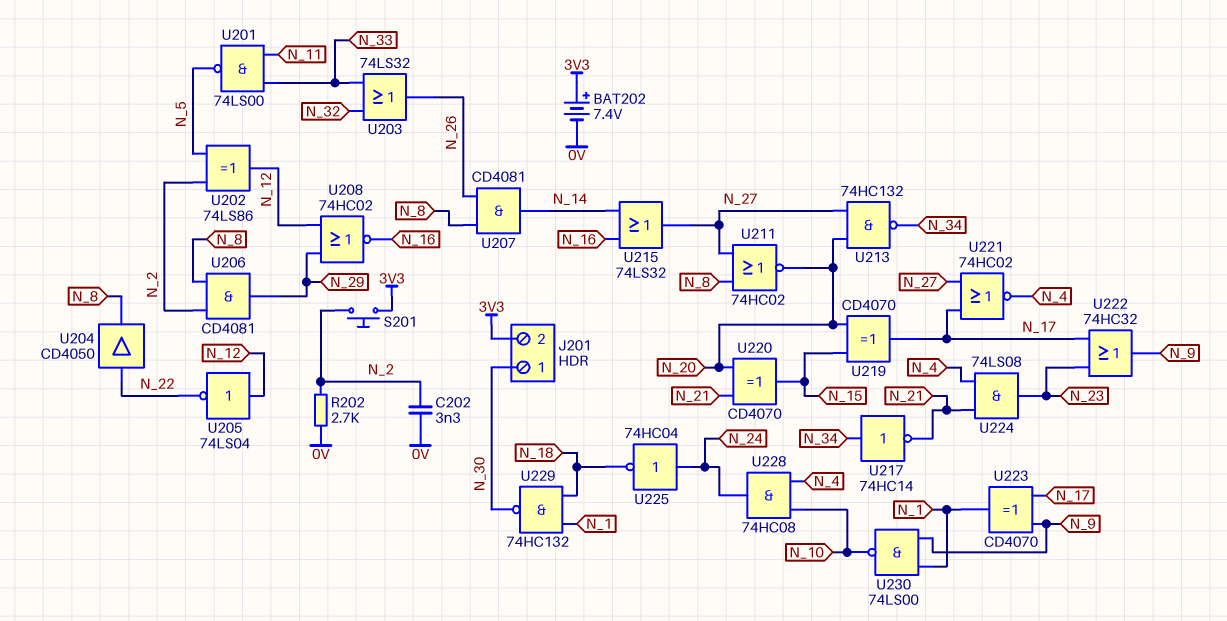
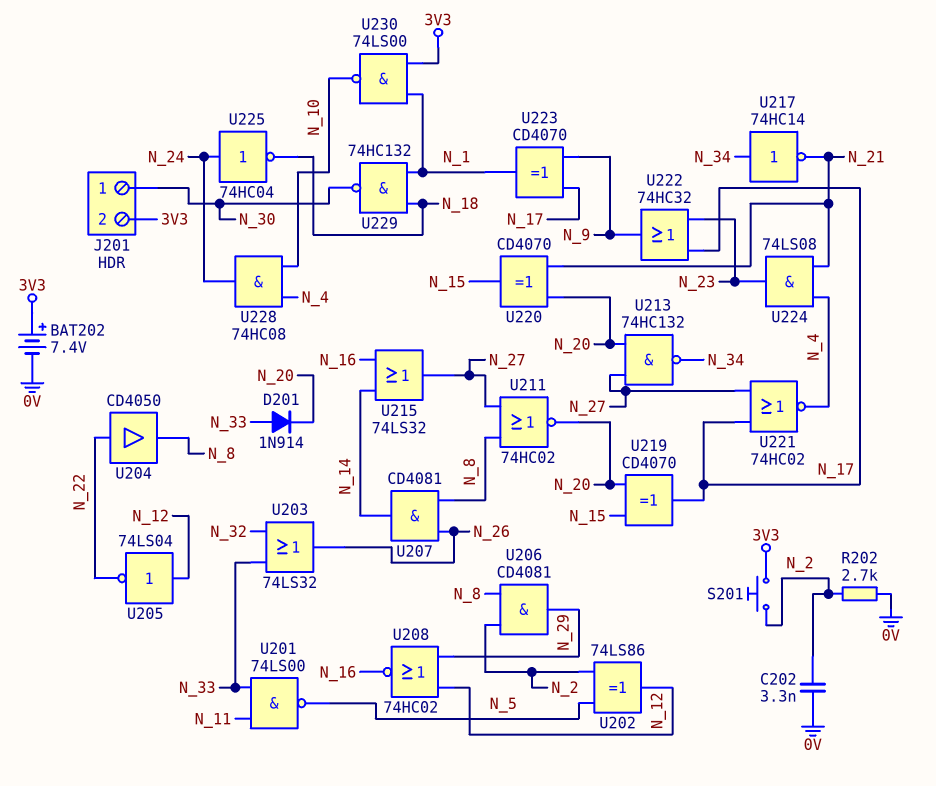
D201: none -> diode 1N914 (A N_33, K N_20)
U230: NAND 74LS00 (in N_1, in N_9, out N_10) -> NAND 74LS00 (in 3V3, in N_1, out N_10)

